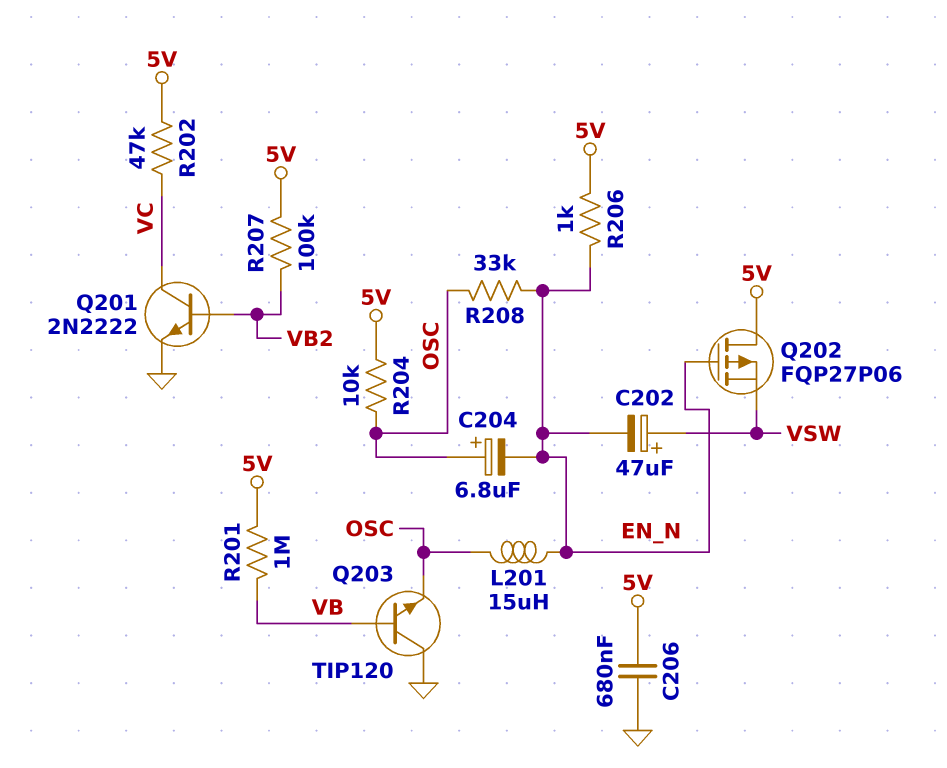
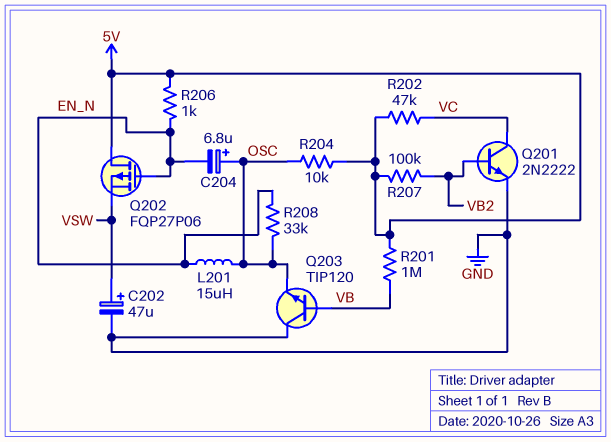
C202: 47uF (plus VSW, minus EN_N) -> 47uF (plus VSW, minus GND)
C206: 680nF (5V, GND) -> none

